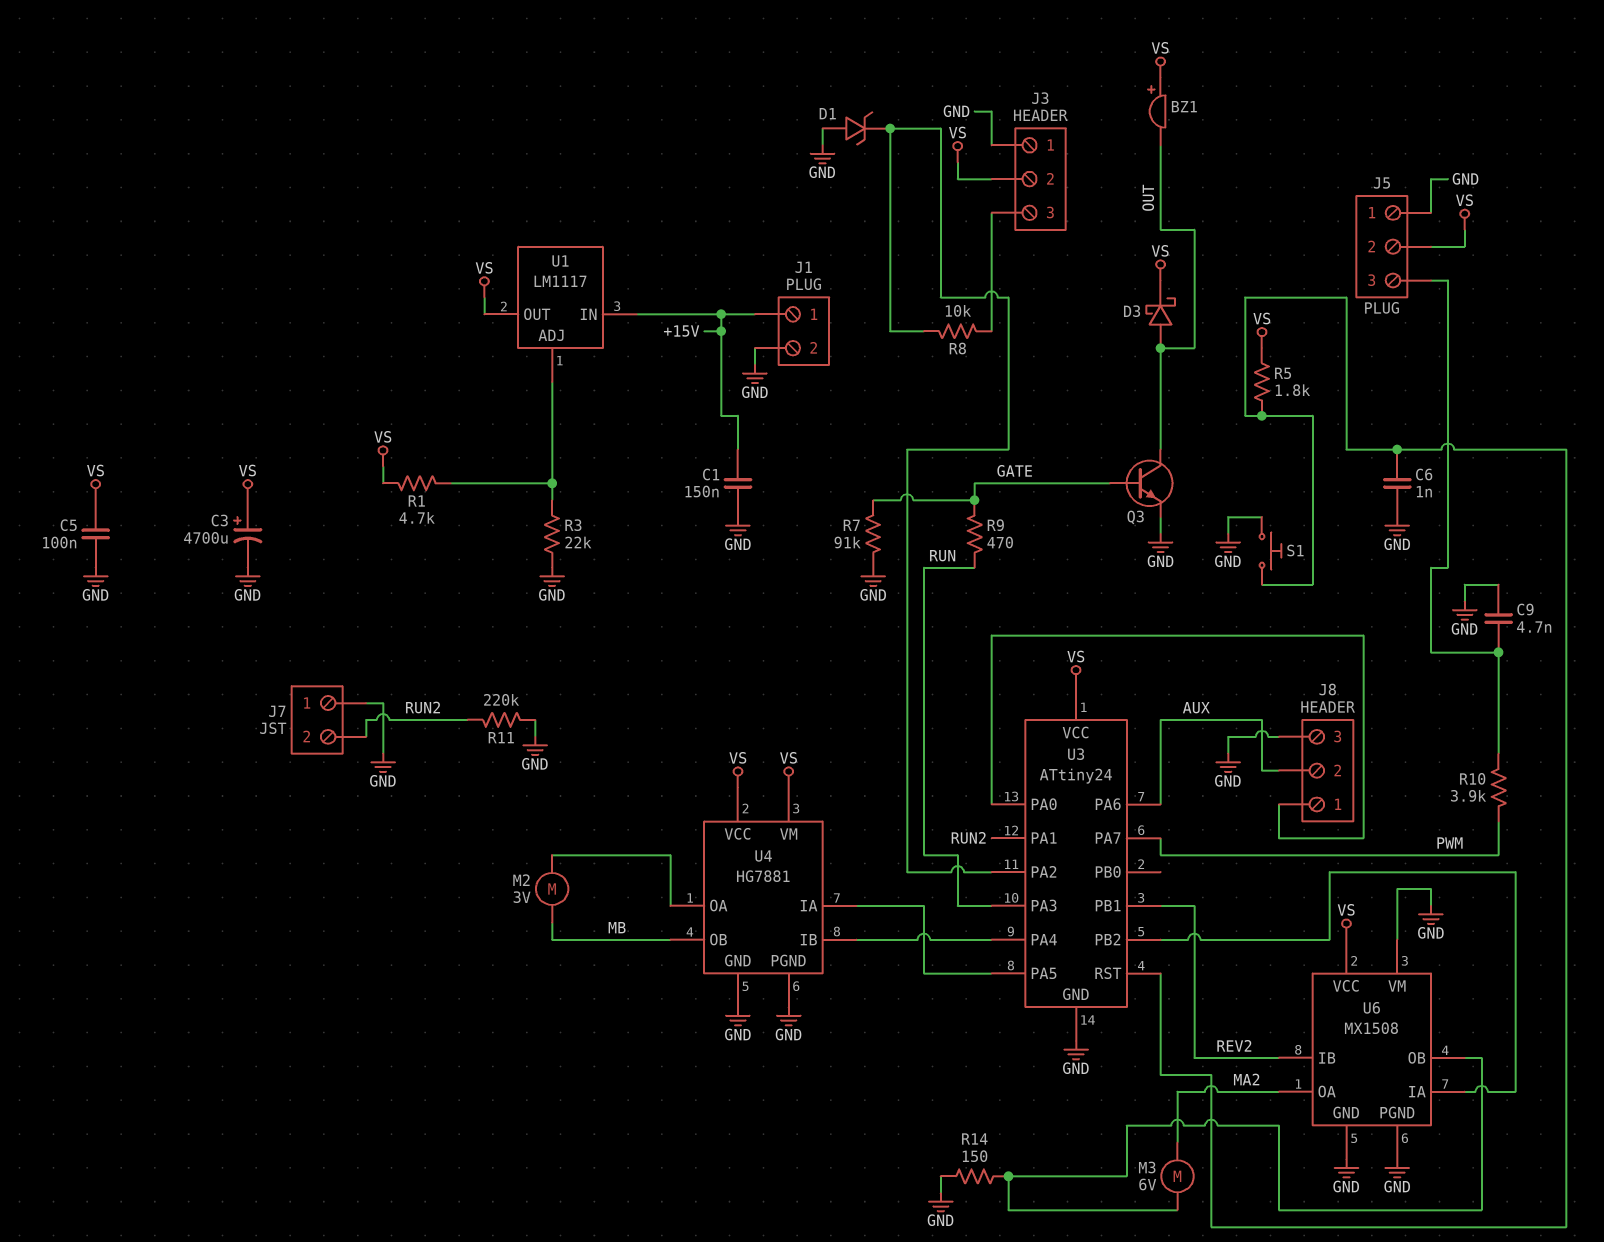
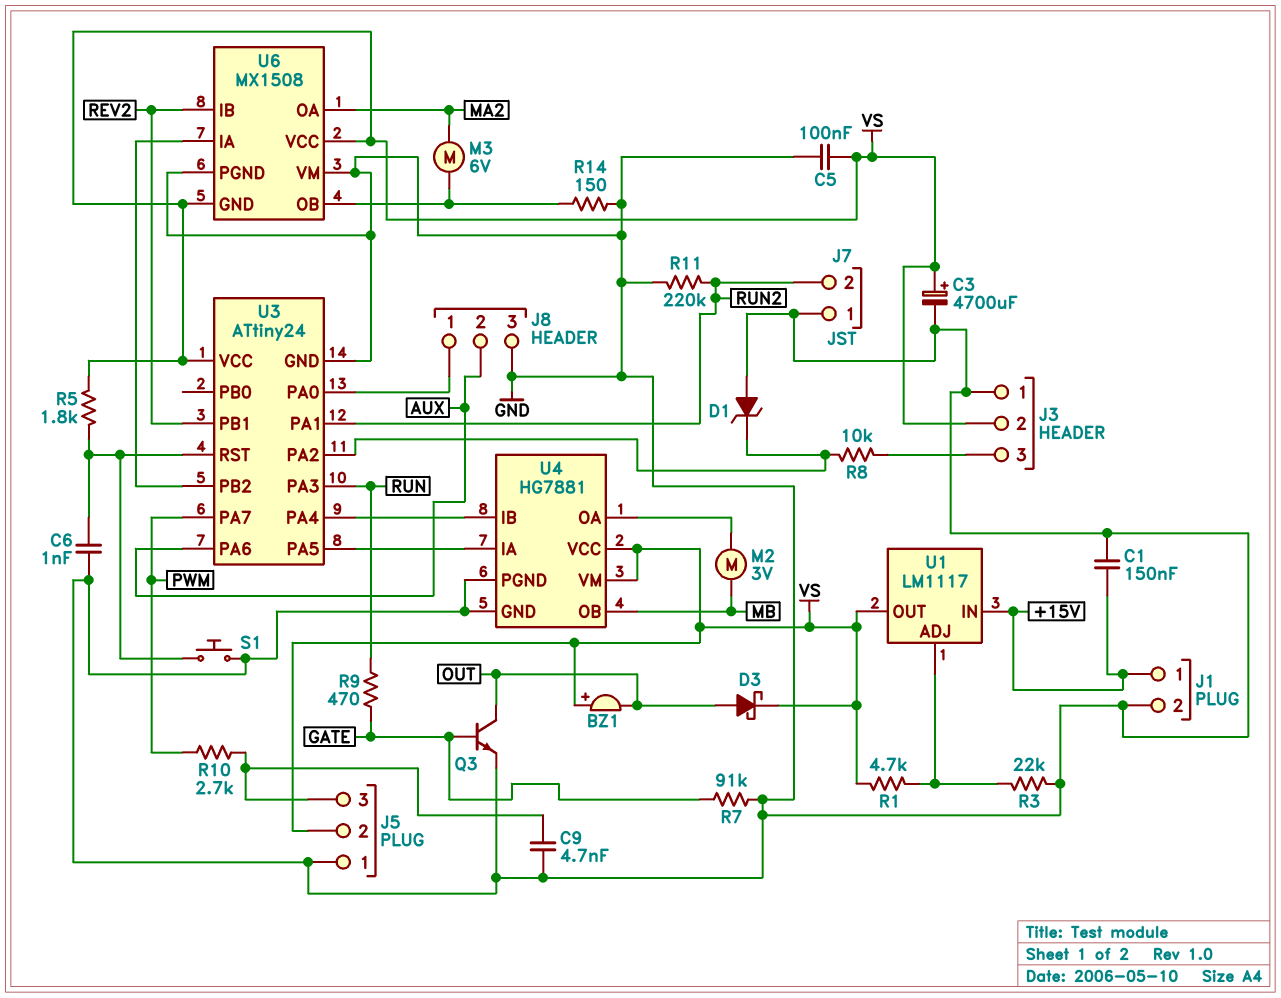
R10: 3.9k (J5/3, PWM) -> 2.7k (J5/3, PWM)
U6 pin GND: GND -> VS

